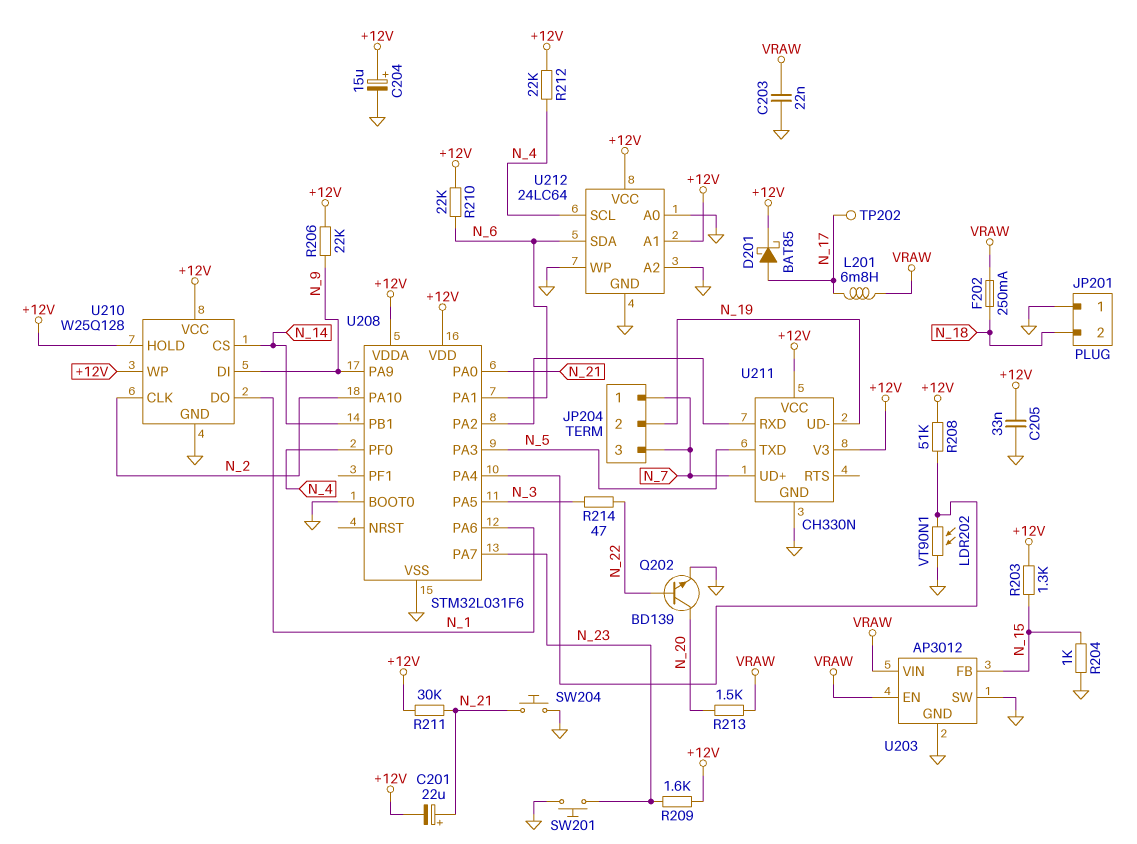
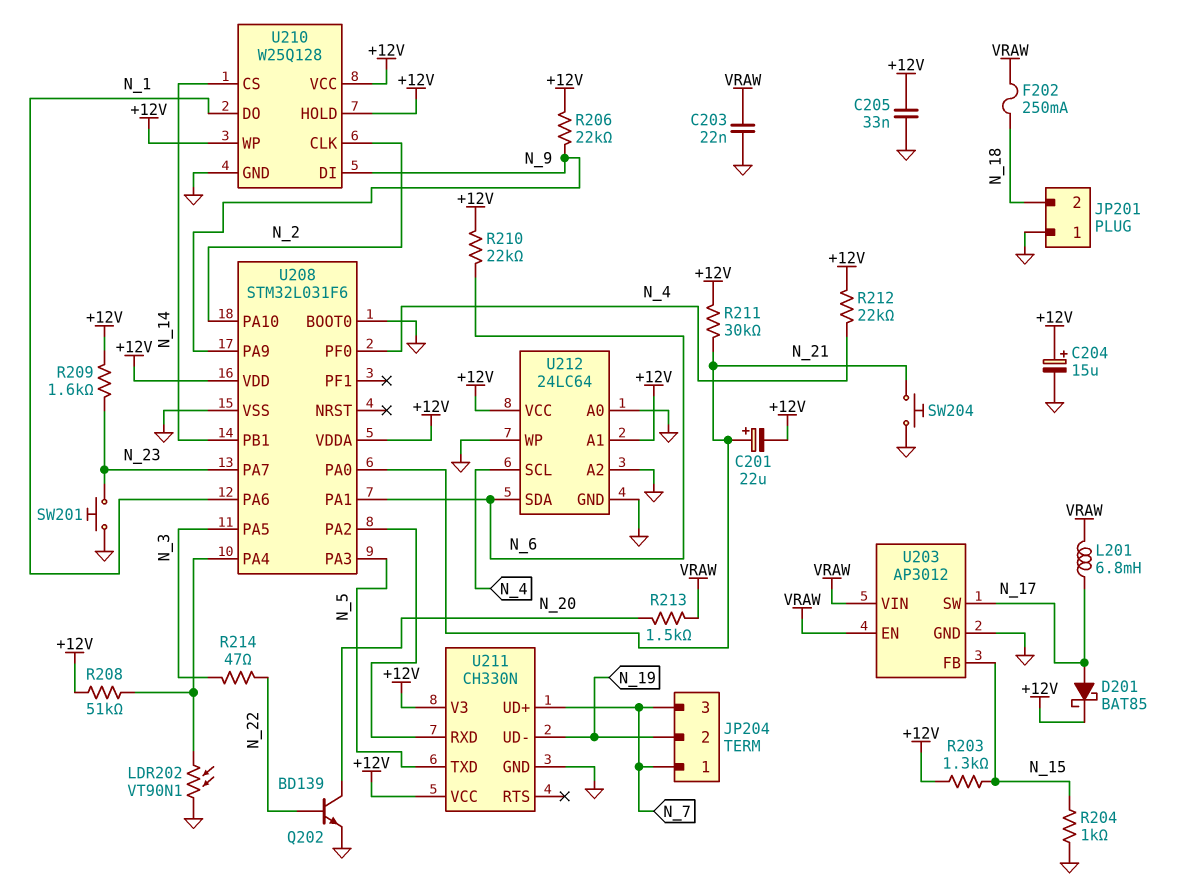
TP202: test point (N_17) -> none
U203 pin SW: GND -> N_17

